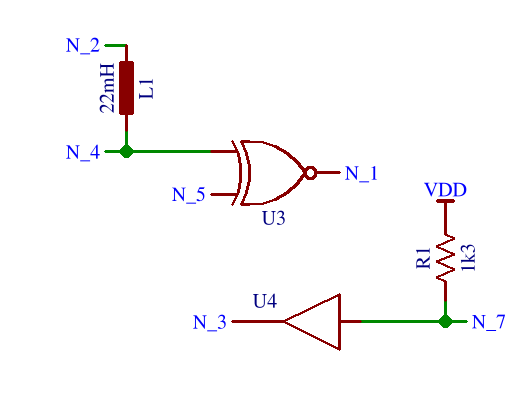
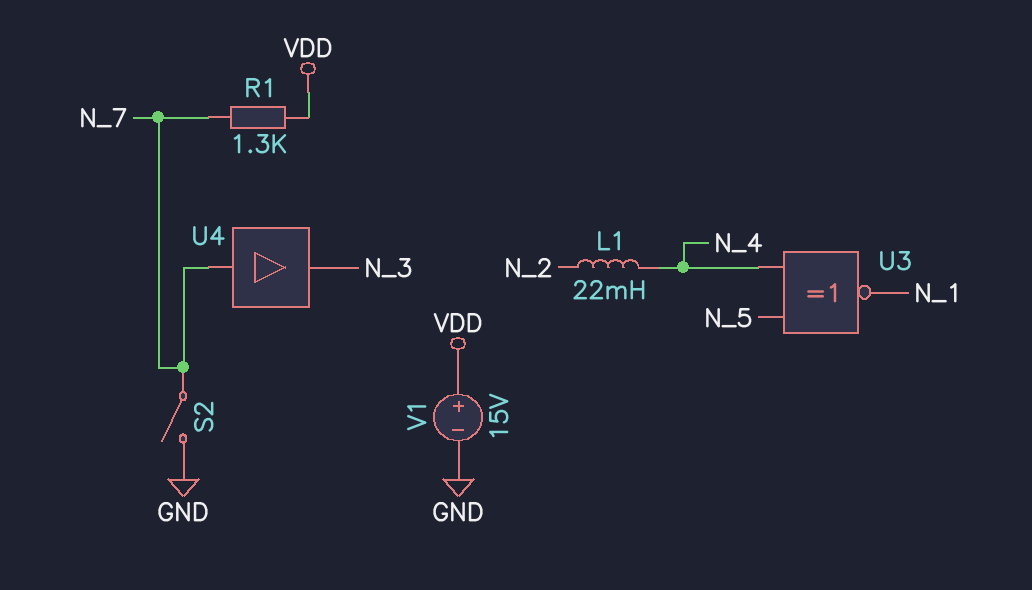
S2: none -> switch (GND, N_7)
V1: none -> 15V (plus VDD, minus GND)

